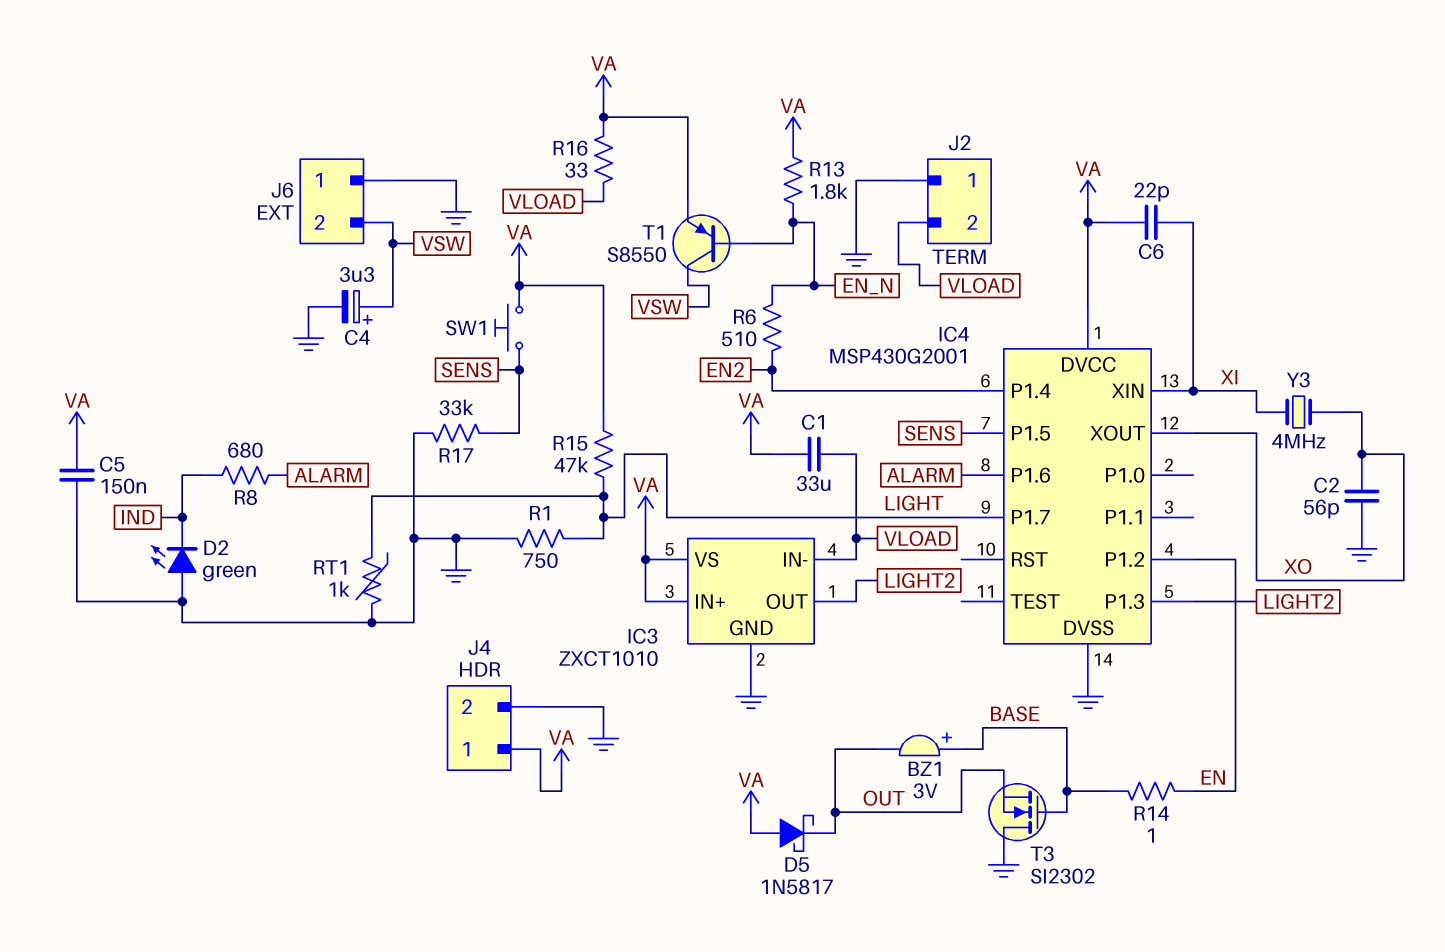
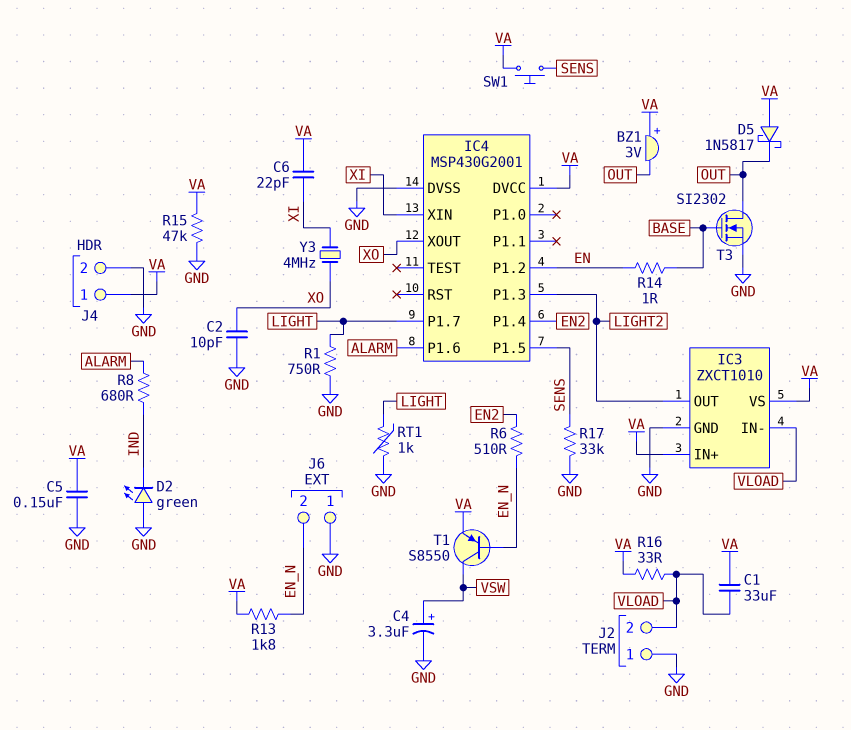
BZ1: buzzer 3V (plus BASE, minus OUT) -> buzzer 3V (plus VA, minus OUT)
C2: 56pF (GND, XO) -> 10pF (GND, XO)
J6 pin 2: VSW -> EN_N
R15: 47k (LIGHT, VA) -> 47k (GND, VA)
T3: NMOS SI2302 (G BASE, D GND, S OUT) -> NMOS SI2302 (G BASE, D OUT, S GND)

